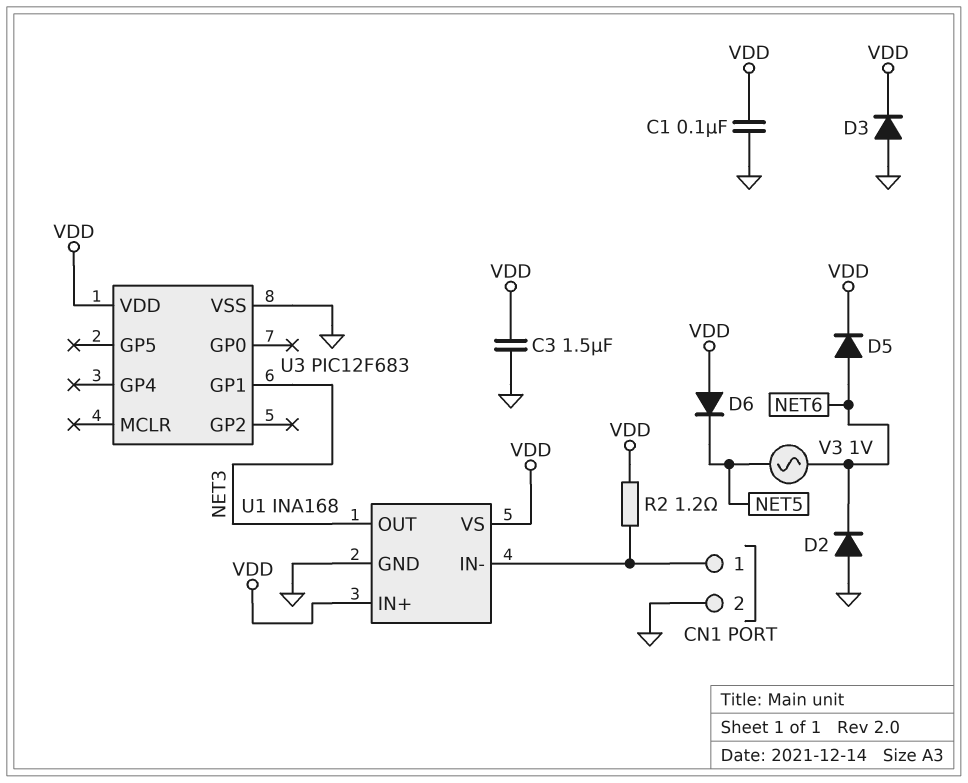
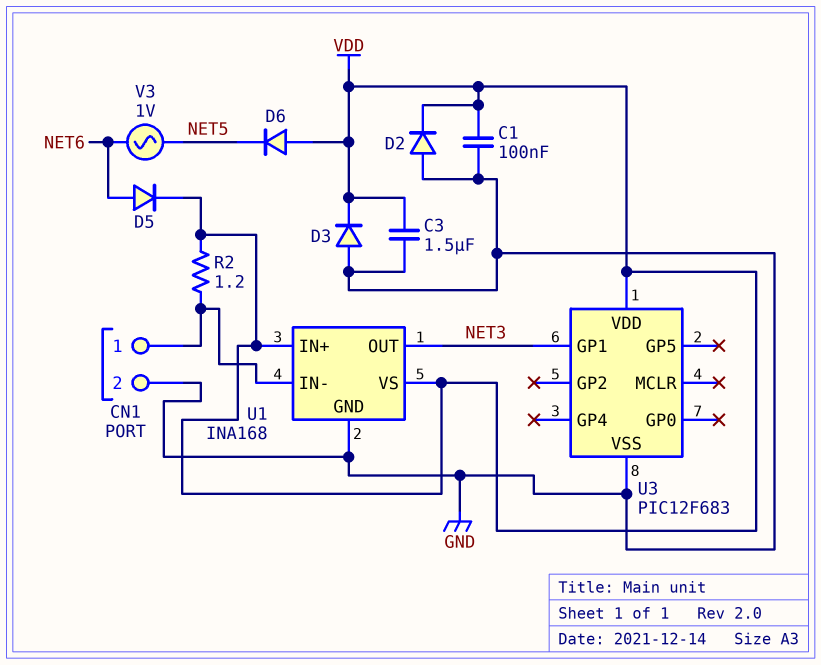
D2: diode (A GND, K NET6) -> diode (A GND, K VDD)

